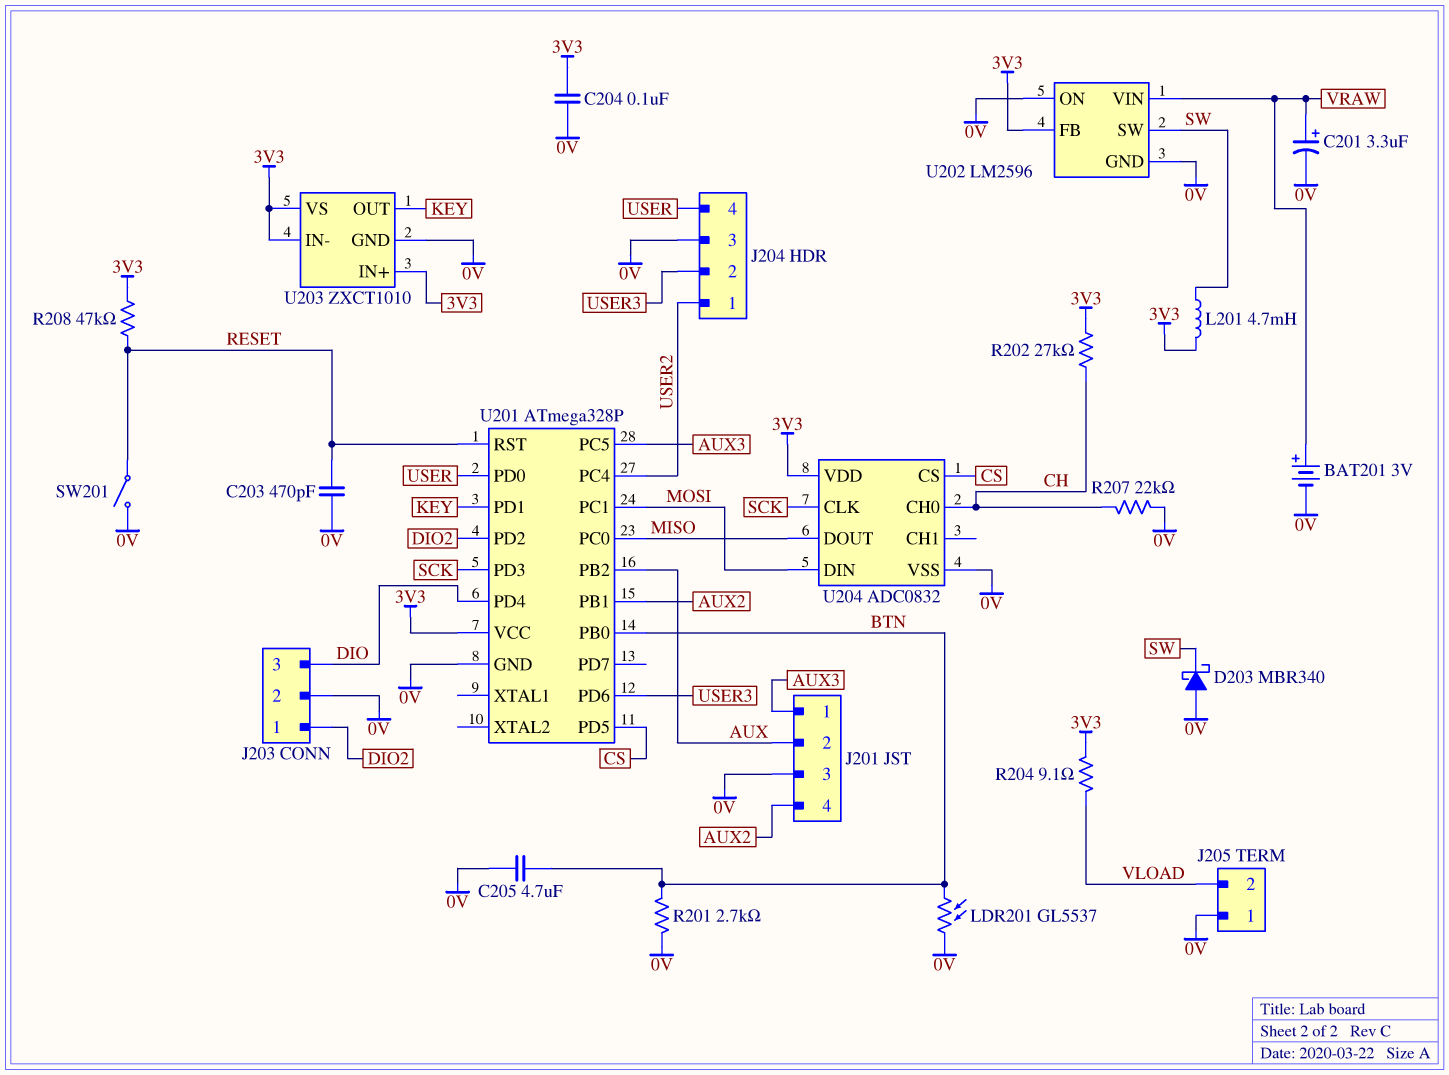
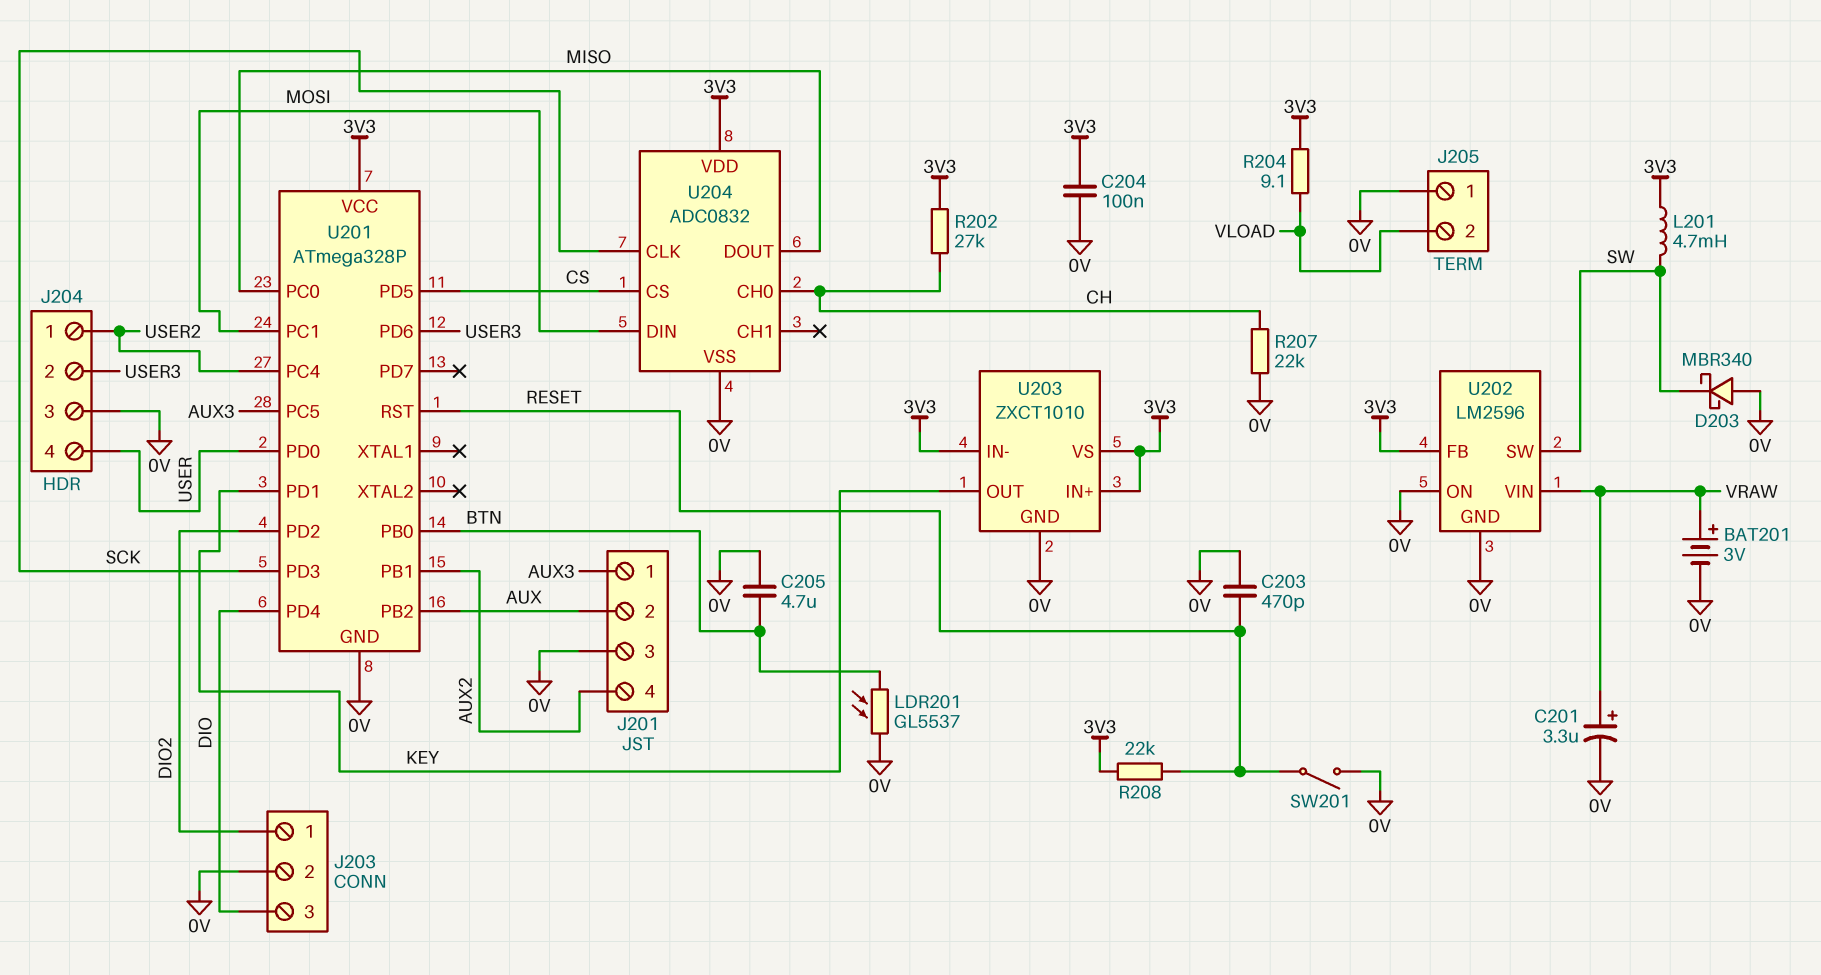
R201: 2.7k (0V, BTN) -> none
R208: 47k (3V3, RESET) -> 22k (3V3, RESET)

